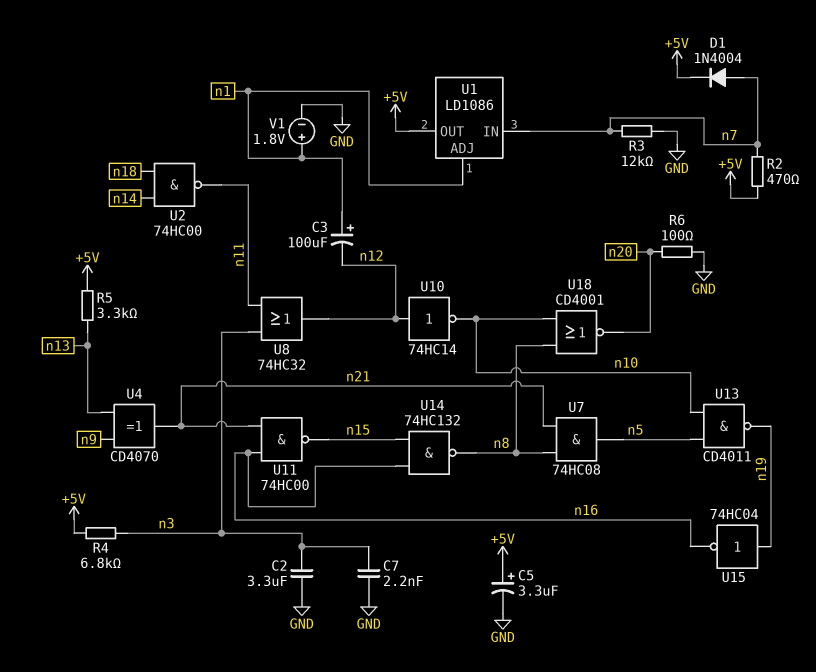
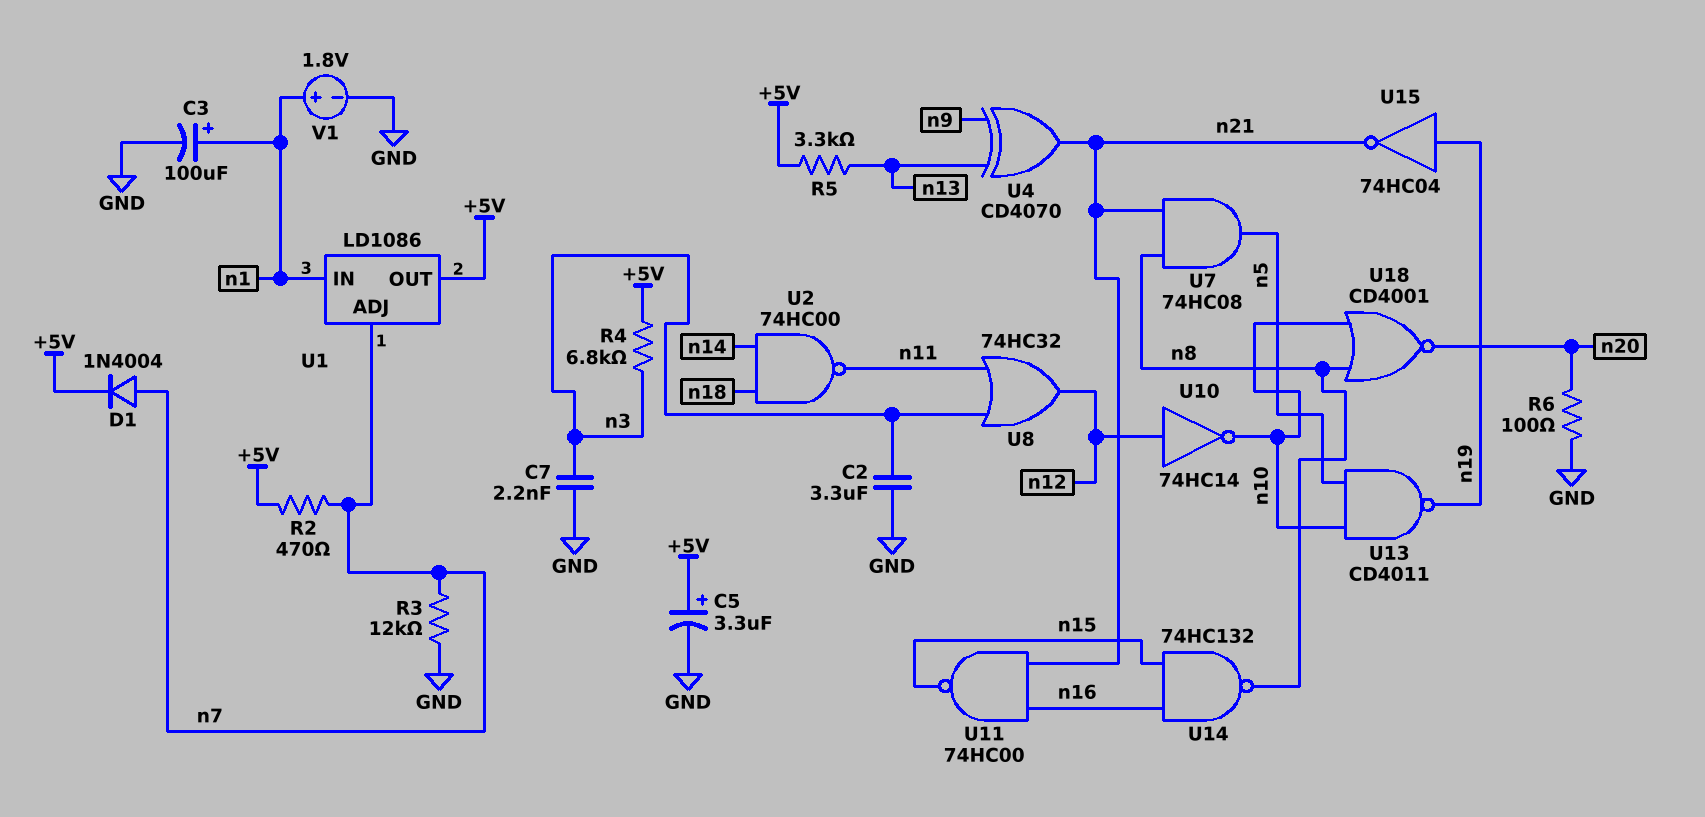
C3: 100uF (plus n1, minus n12) -> 100uF (plus n1, minus GND)
U1 pin ADJ: n1 -> n7
U1 pin IN: n7 -> n1
U15: NOT 74HC04 (in n19, out n16) -> NOT 74HC04 (in n19, out n21)

